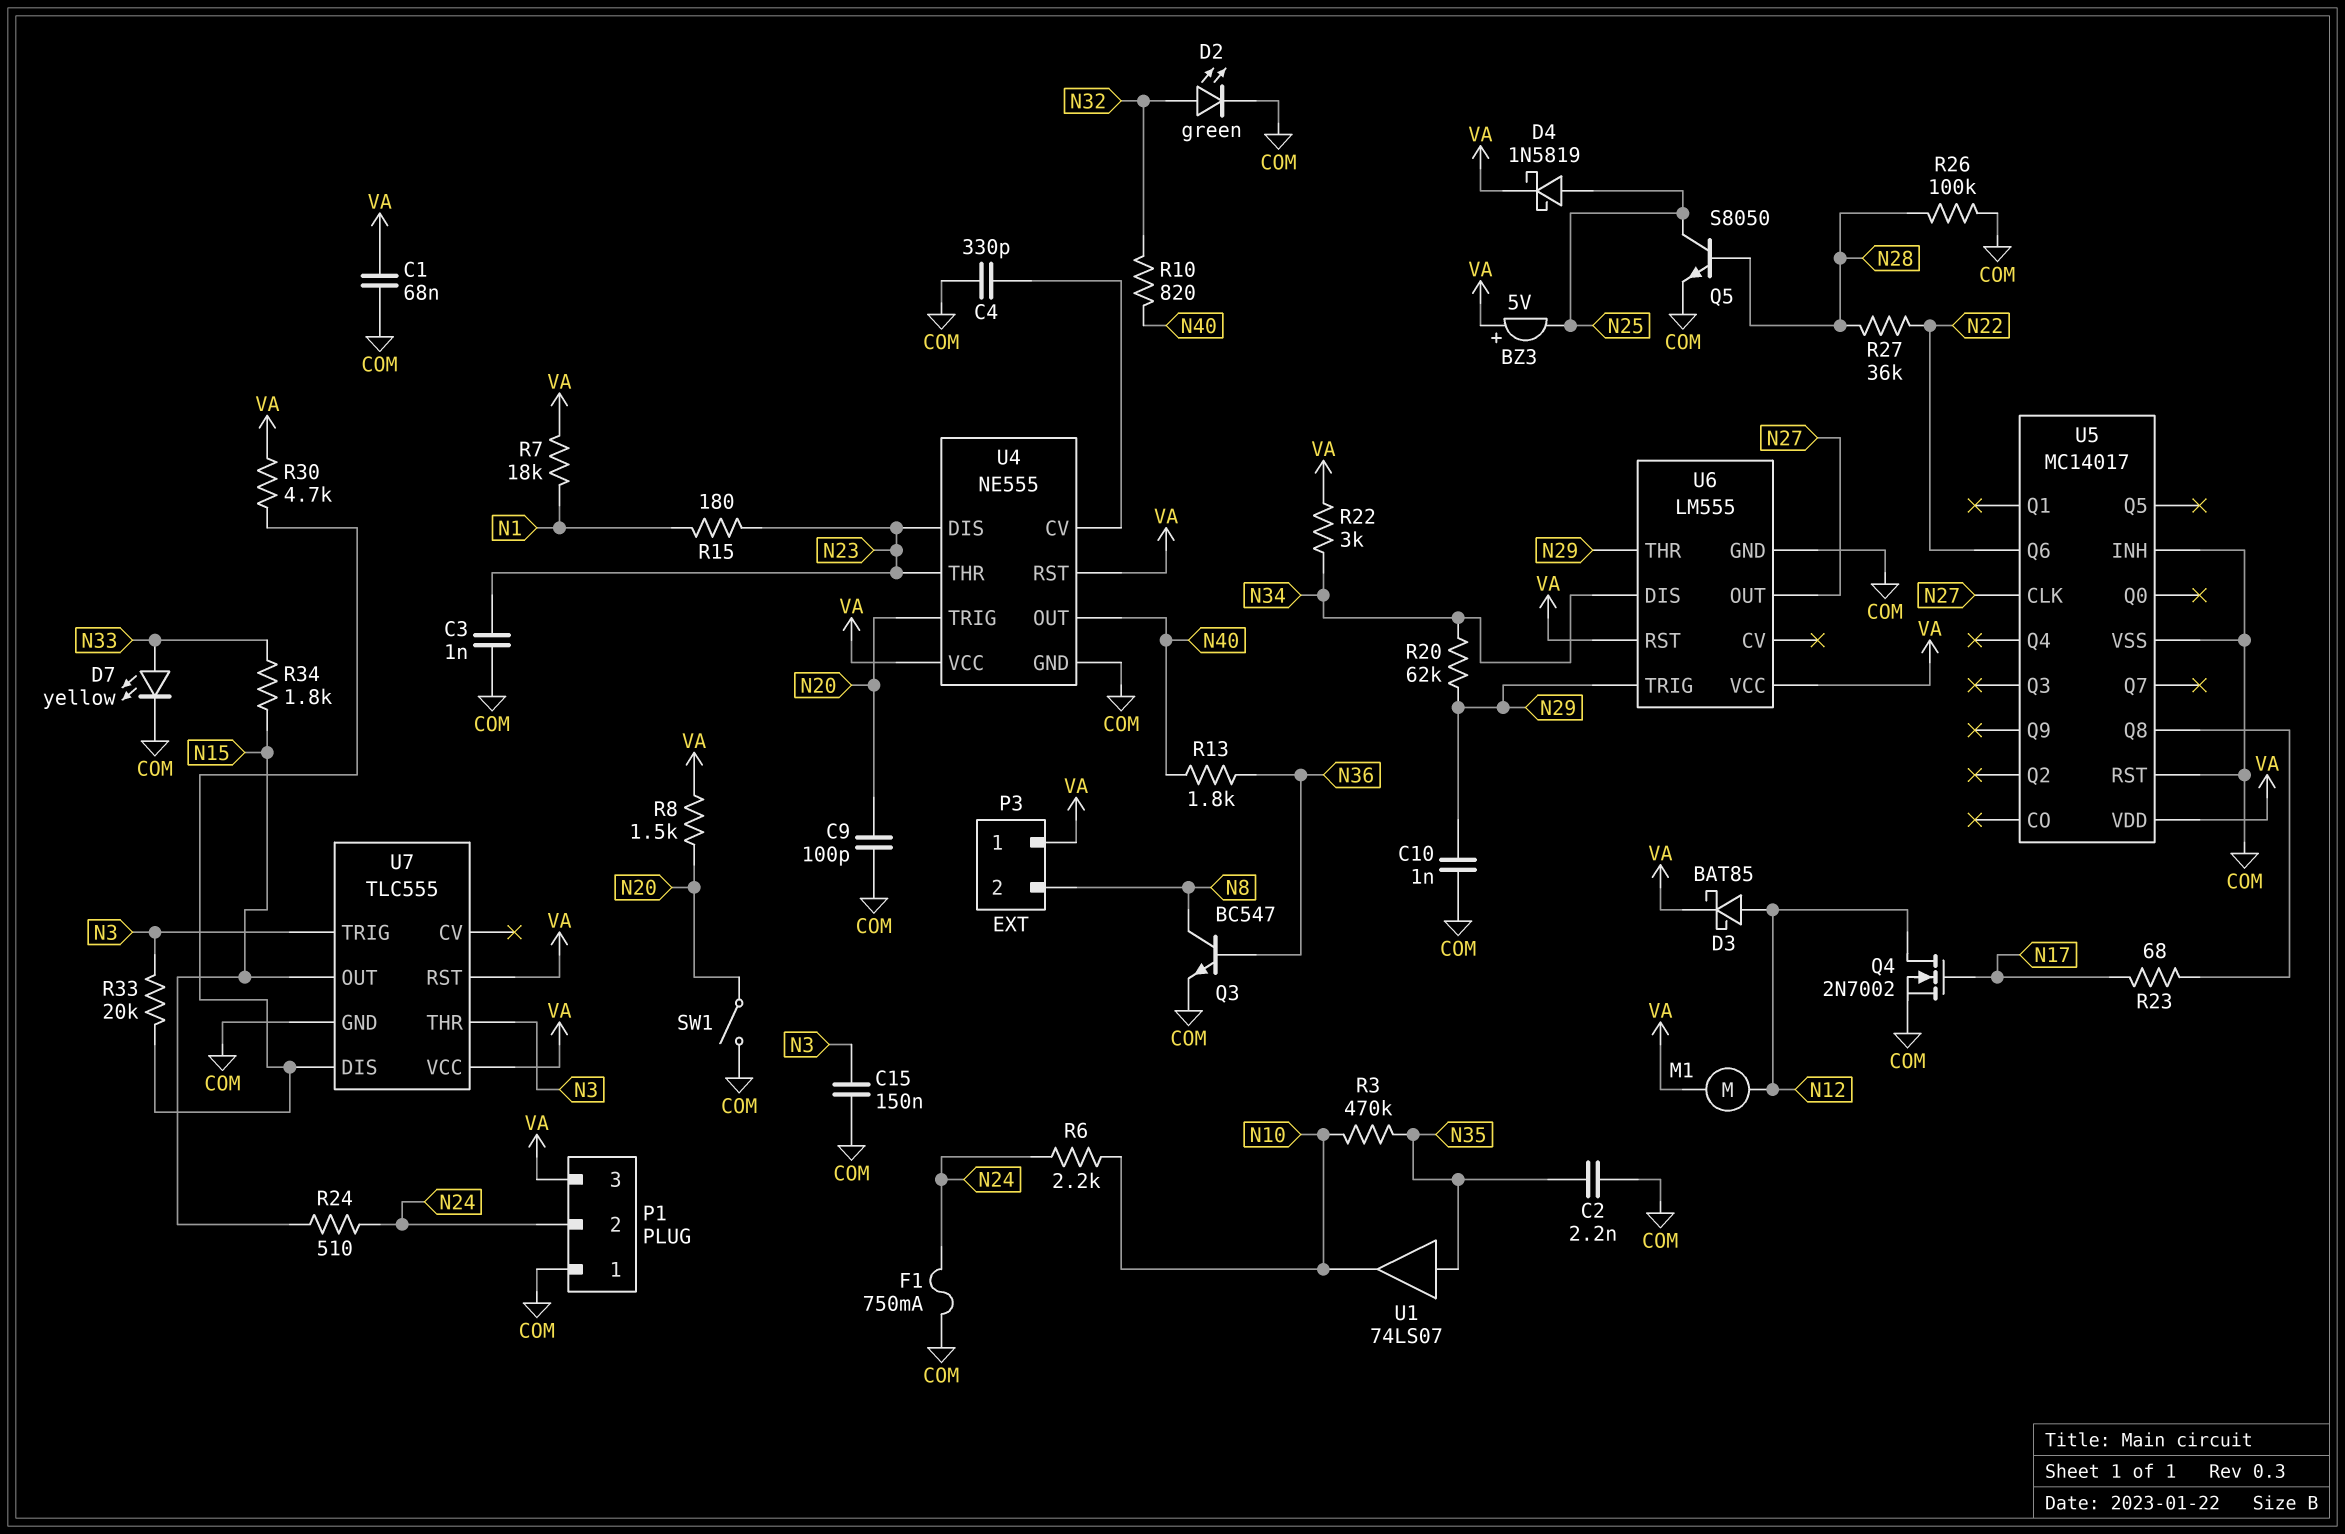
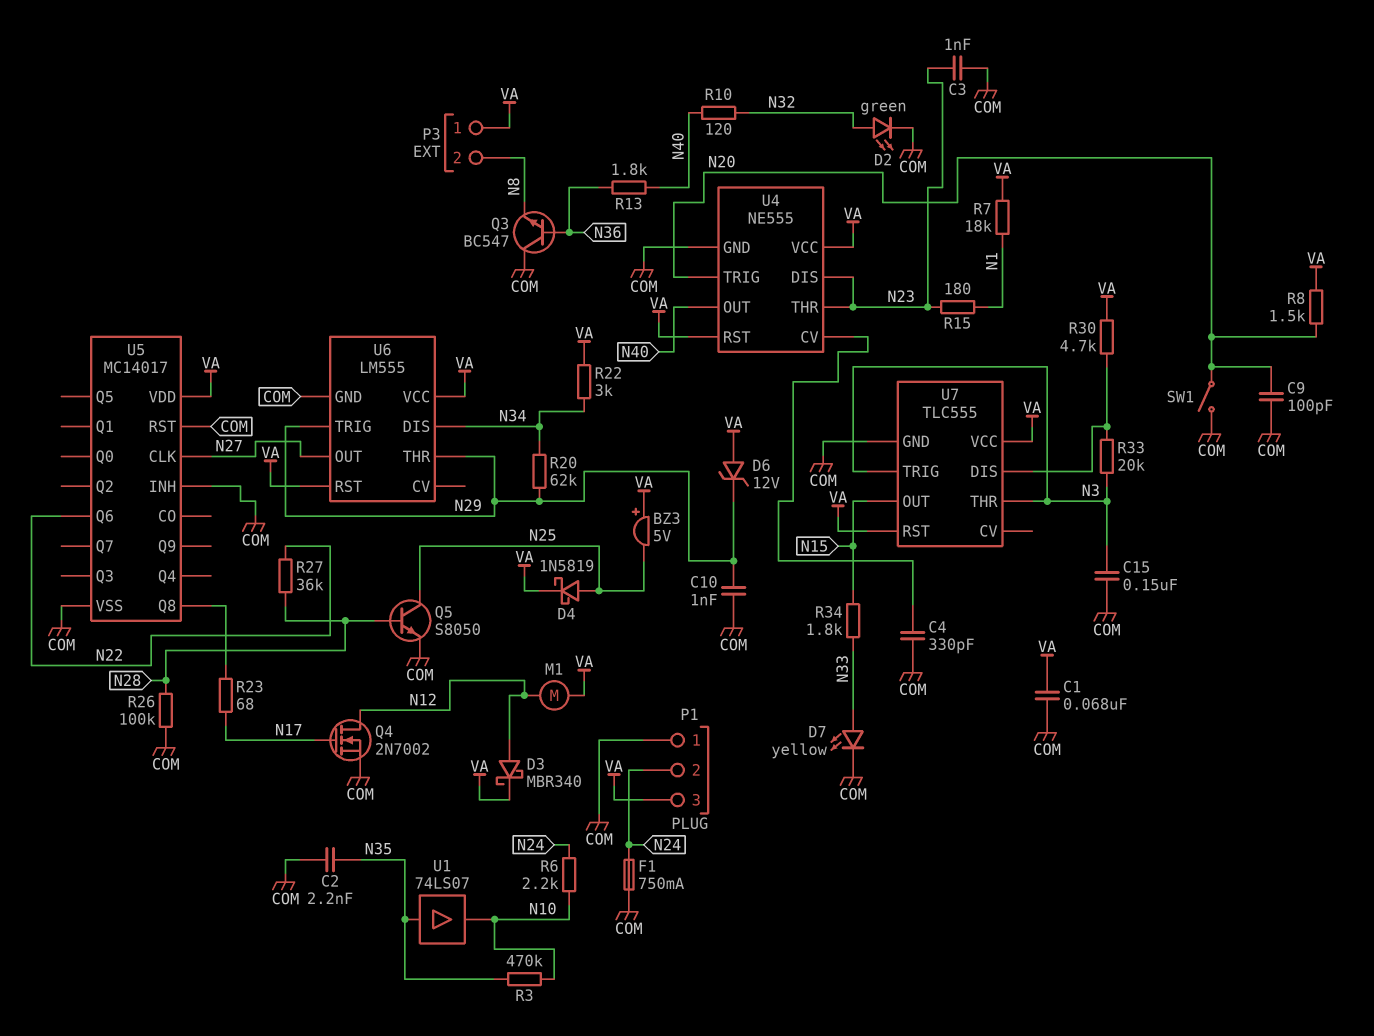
D3: schottky BAT85 (A N12, K VA) -> schottky MBR340 (A N12, K VA)
D6: none -> zener 12V (A VA, K N29)
Q3: NPN BC547 (B N36, C N8, E COM) -> NPN BC547 (B N36, C COM, E N8)
R10: 820 (N32, N40) -> 120 (N32, N40)
R24: 510 (N15, N24) -> none

